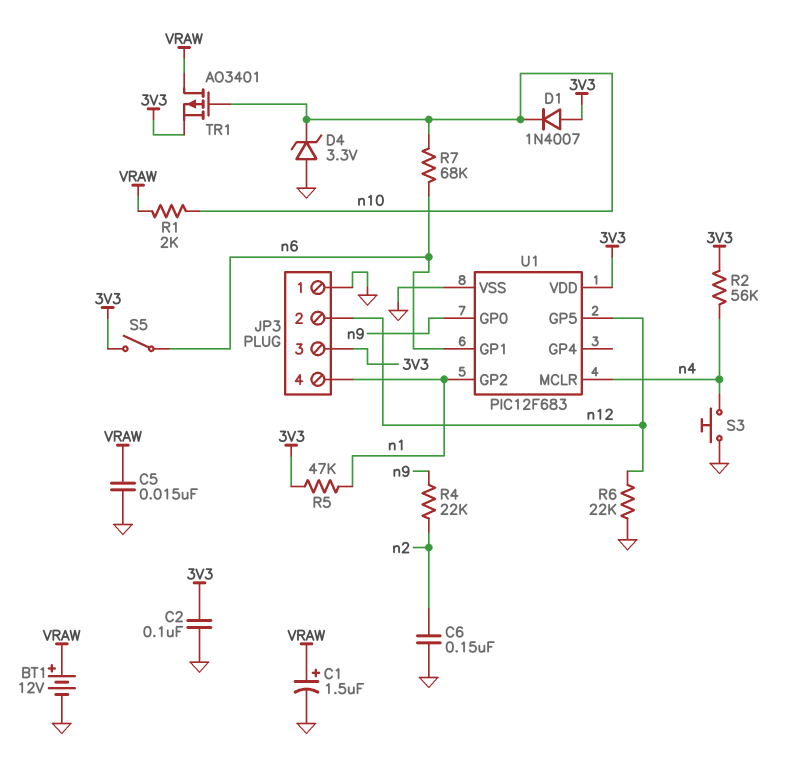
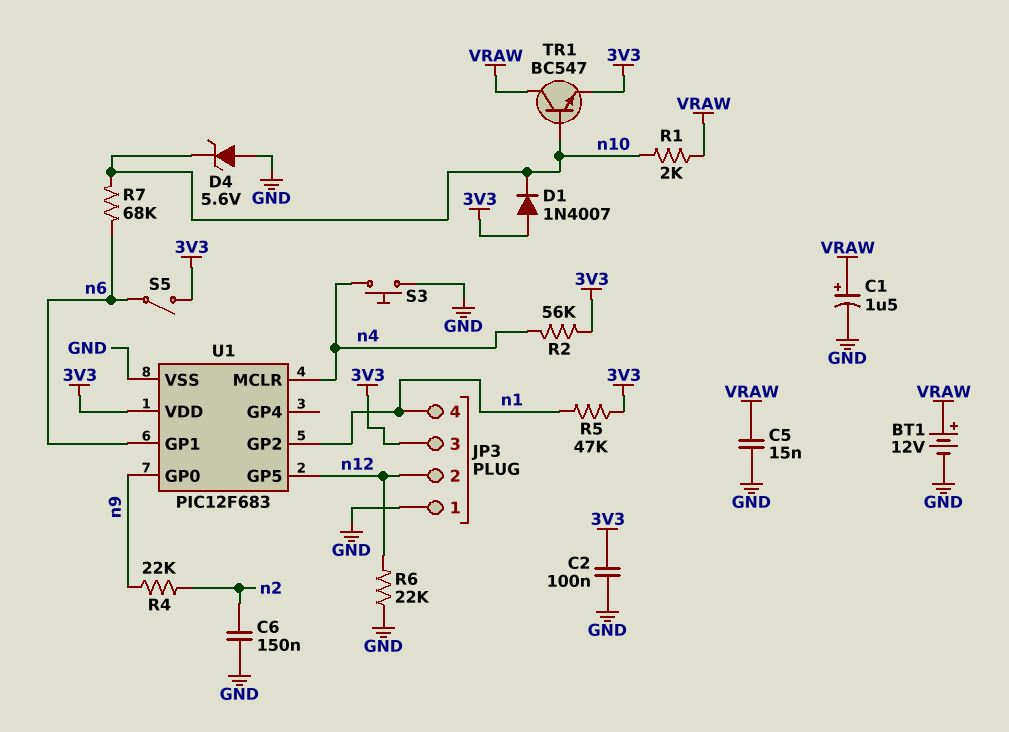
D4: zener 3.3V (A GND, K n10) -> zener 5.6V (A GND, K n10)
TR1: PMOS AO3401 (G n10, D VRAW, S 3V3) -> NPN BC547 (B n10, C VRAW, E 3V3)

